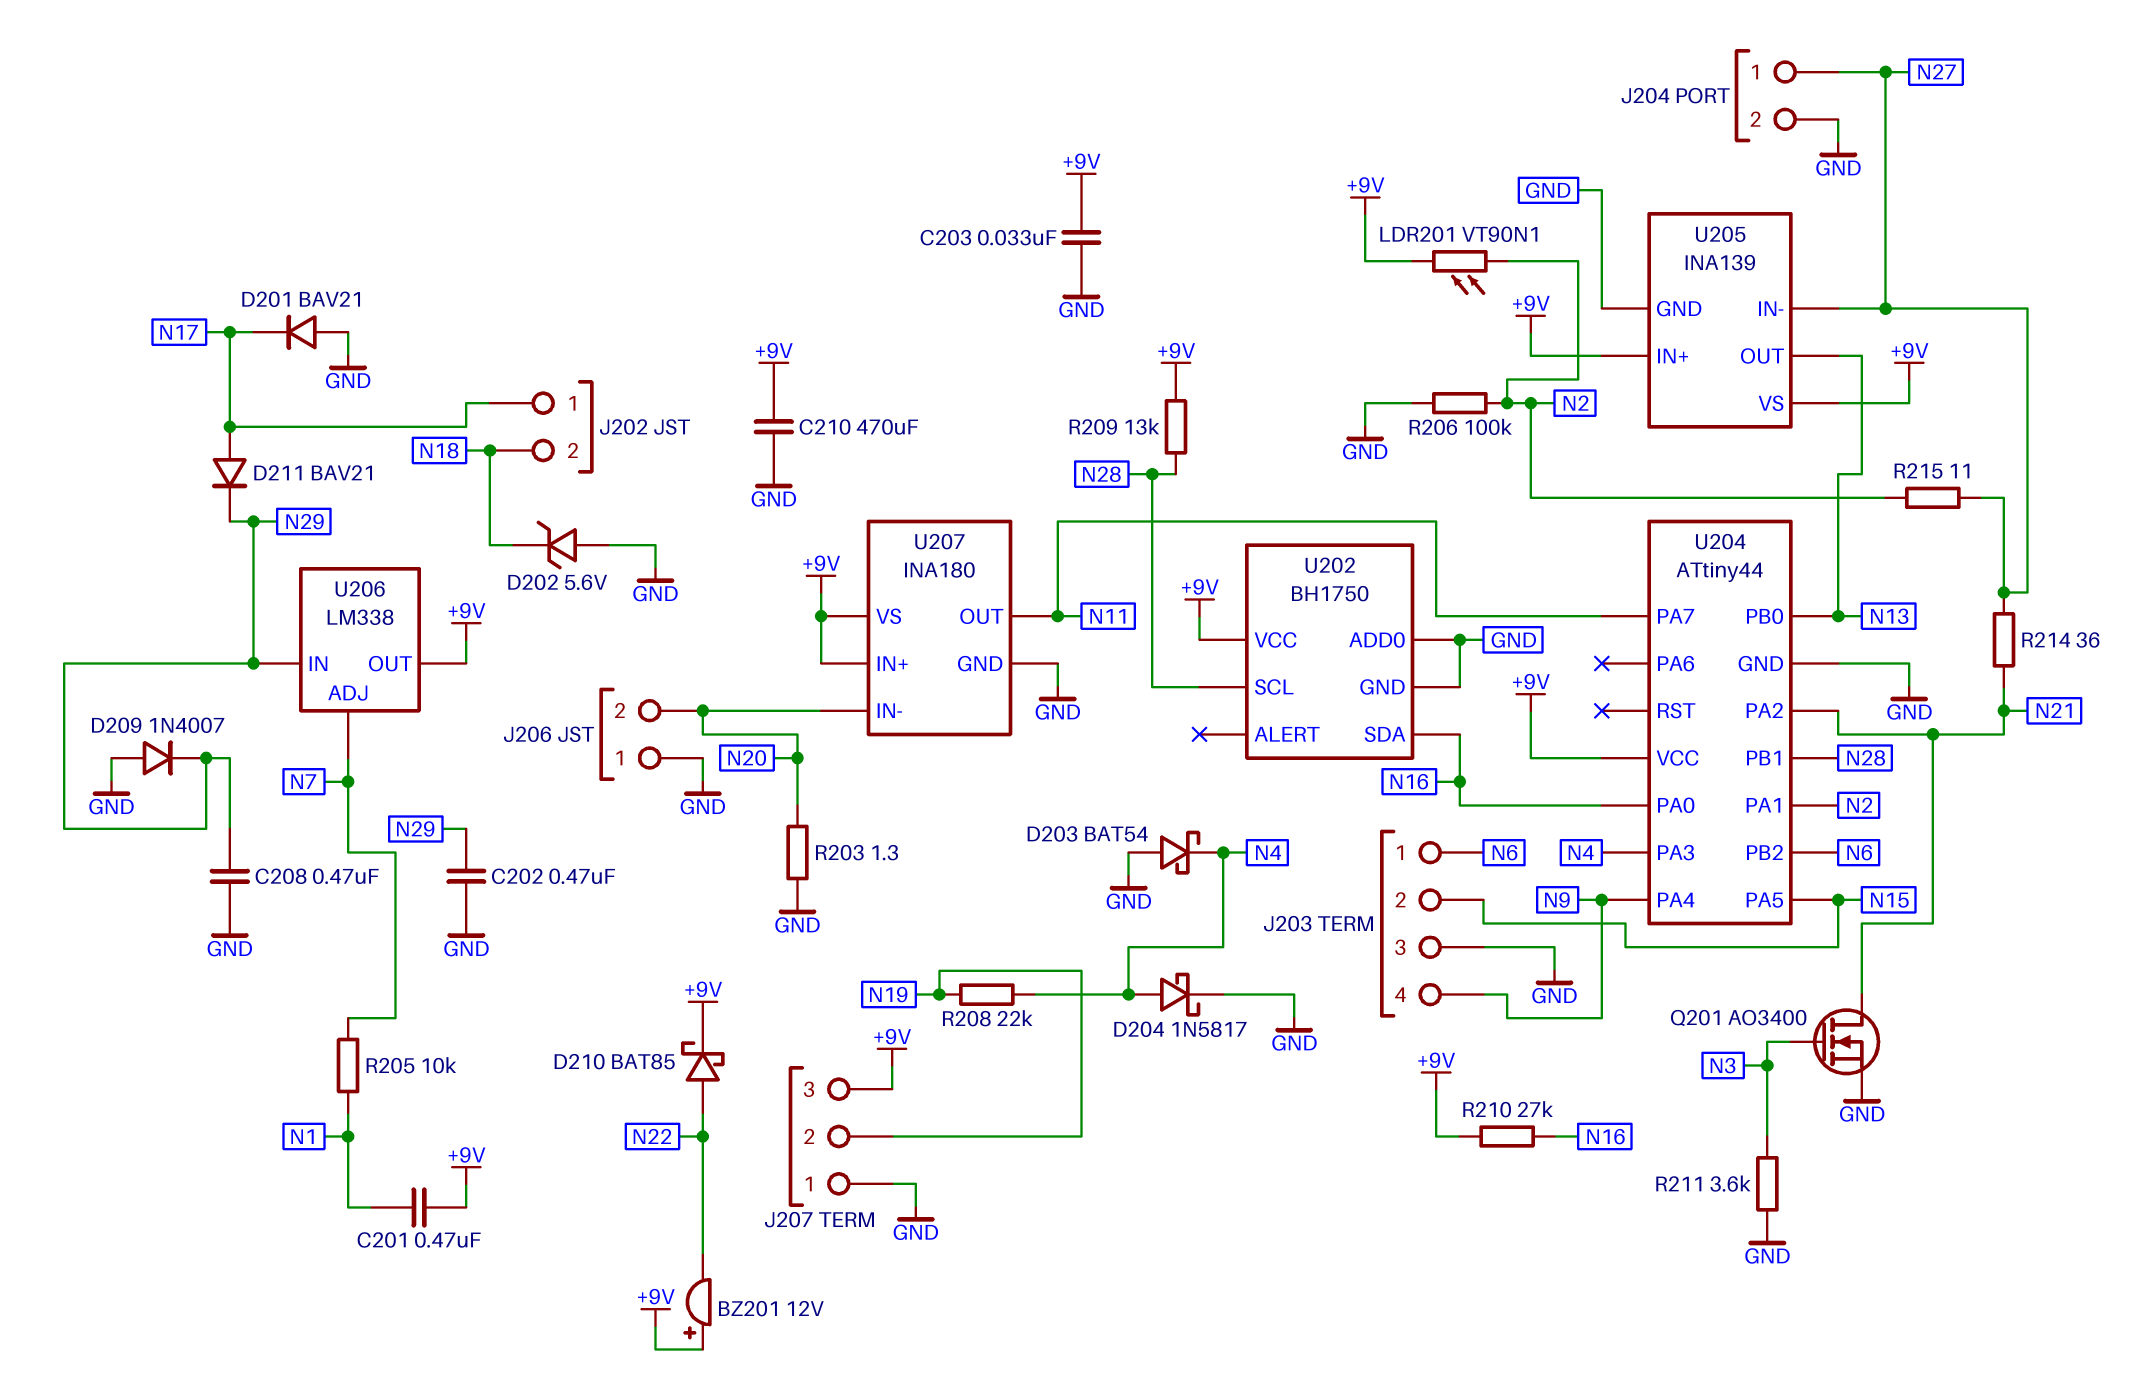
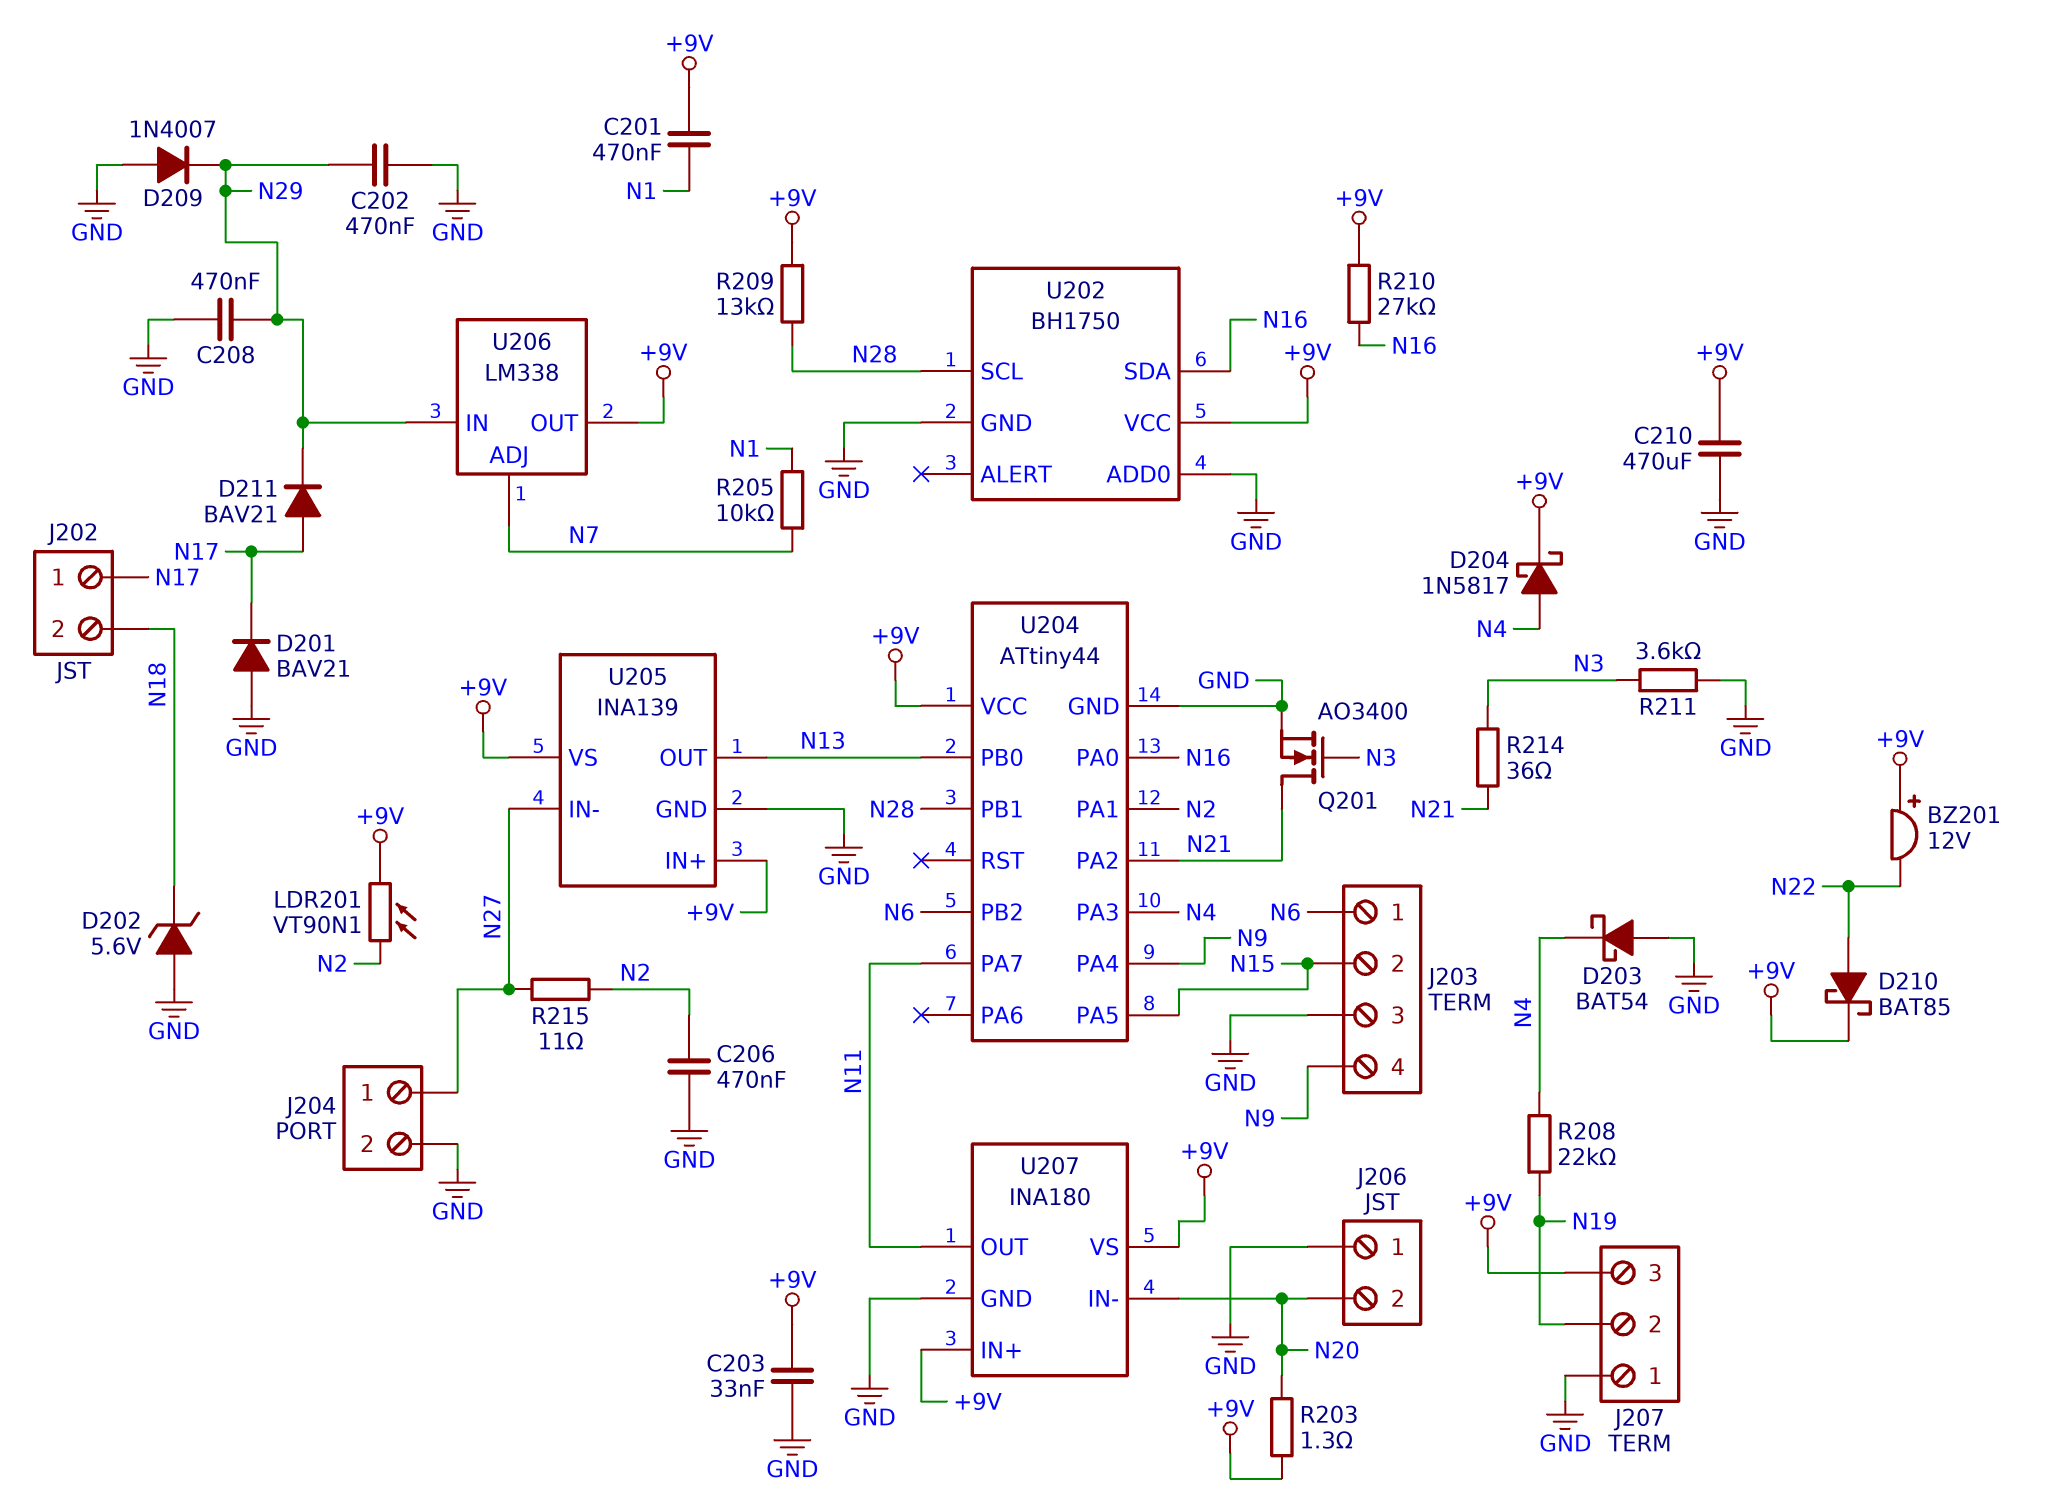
C206: none -> 470nF (GND, N2)
D204: schottky 1N5817 (A N4, K GND) -> schottky 1N5817 (A N4, K +9V)
R203: 1.3 (GND, N20) -> 1.3 (+9V, N20)
R206: 100k (GND, N2) -> none
R214: 36 (N21, N27) -> 36 (N3, N21)

